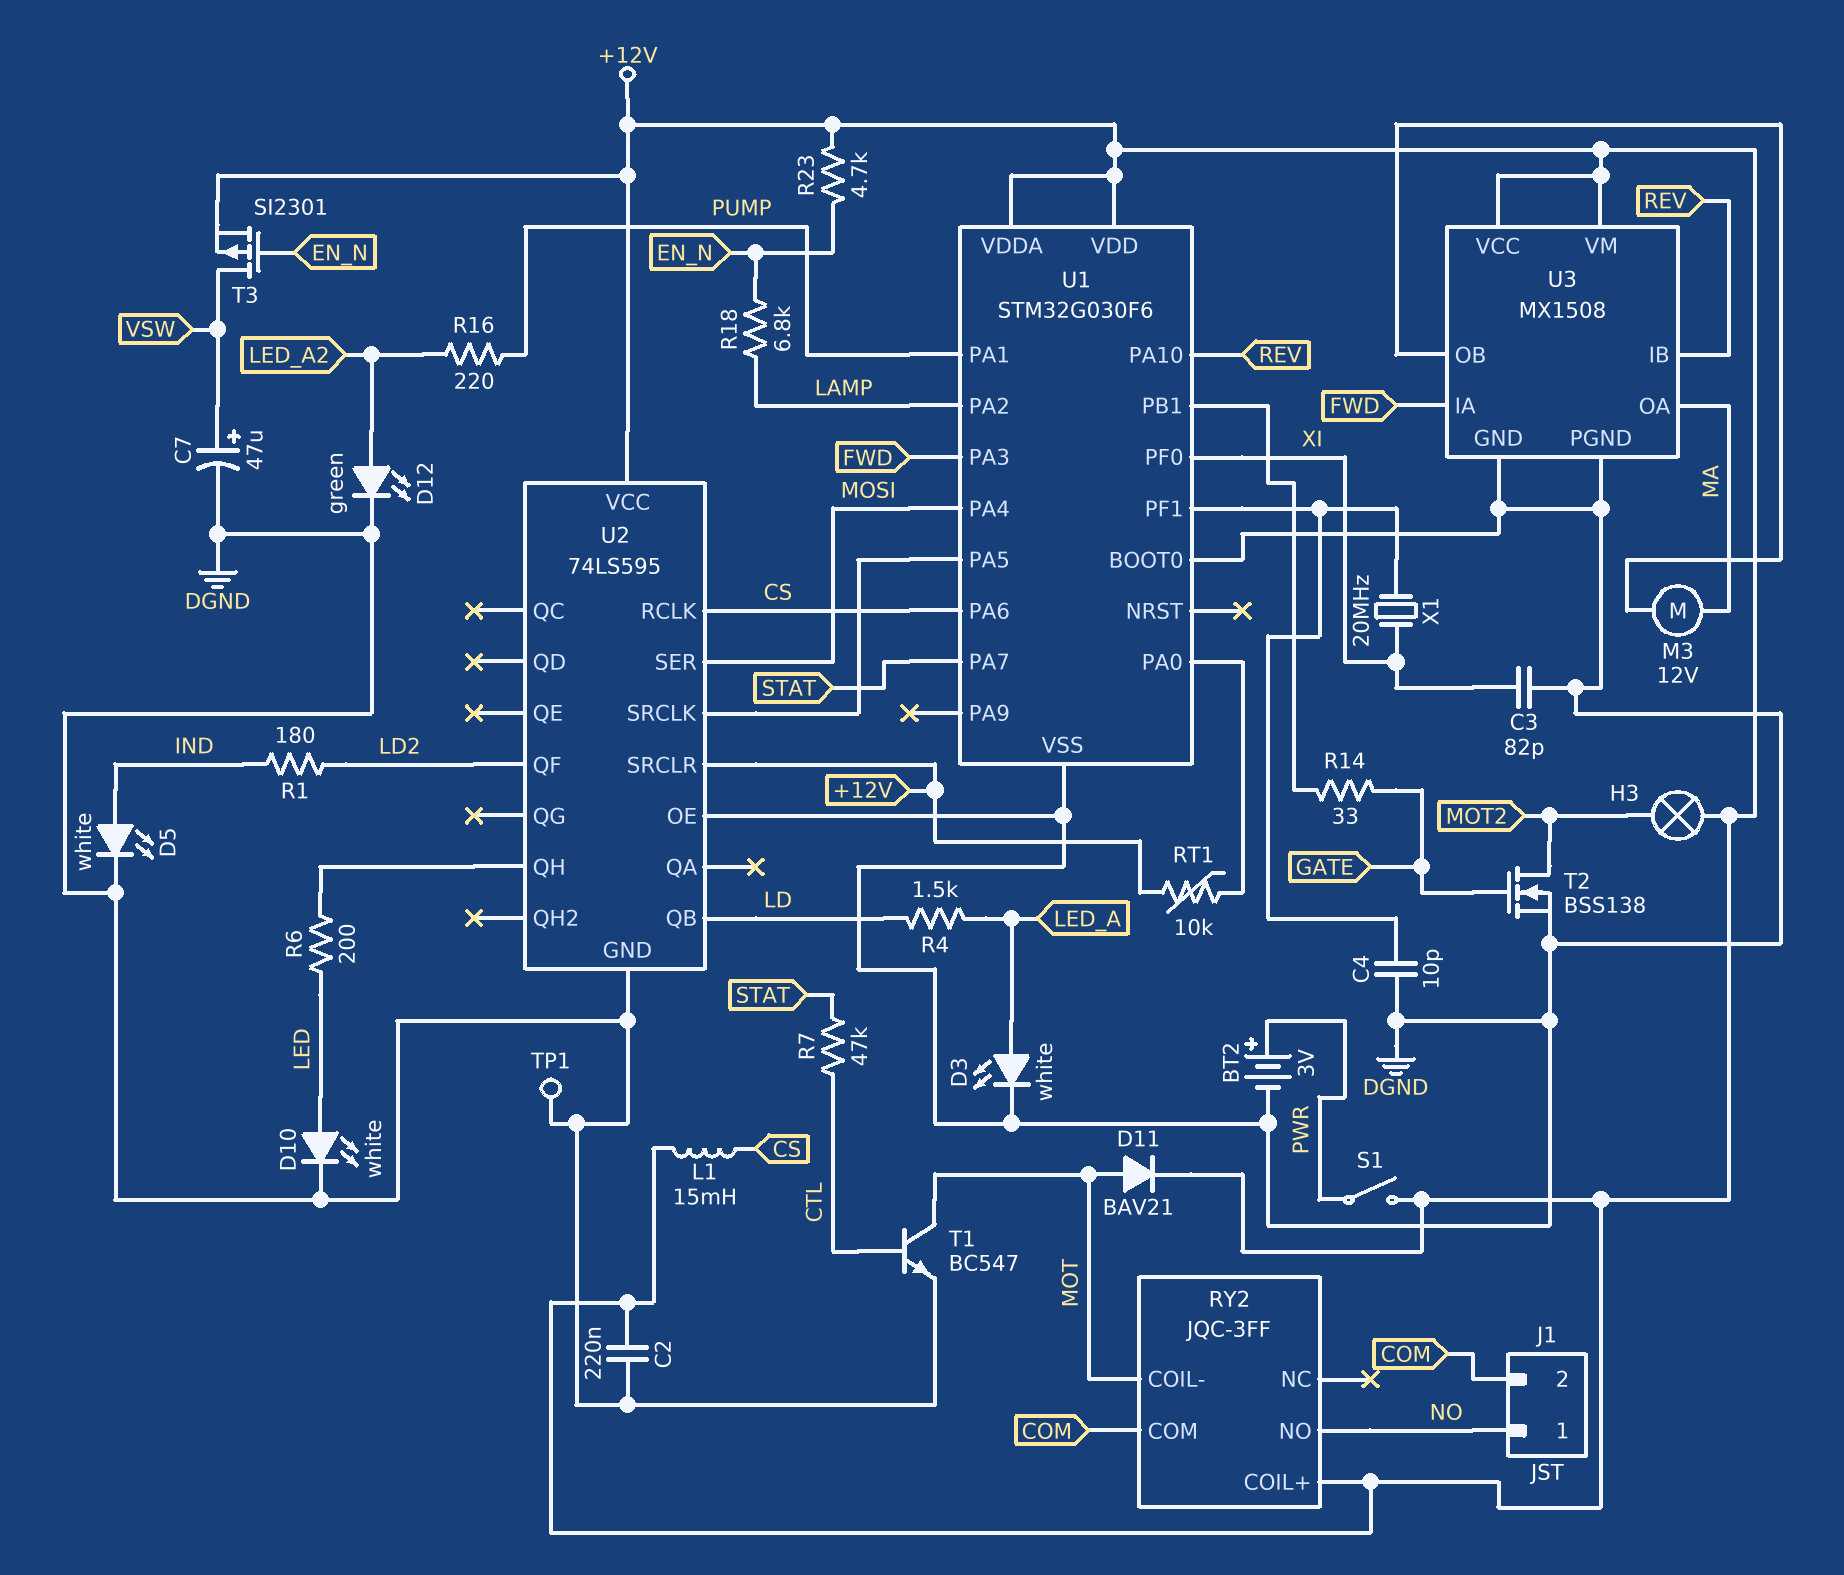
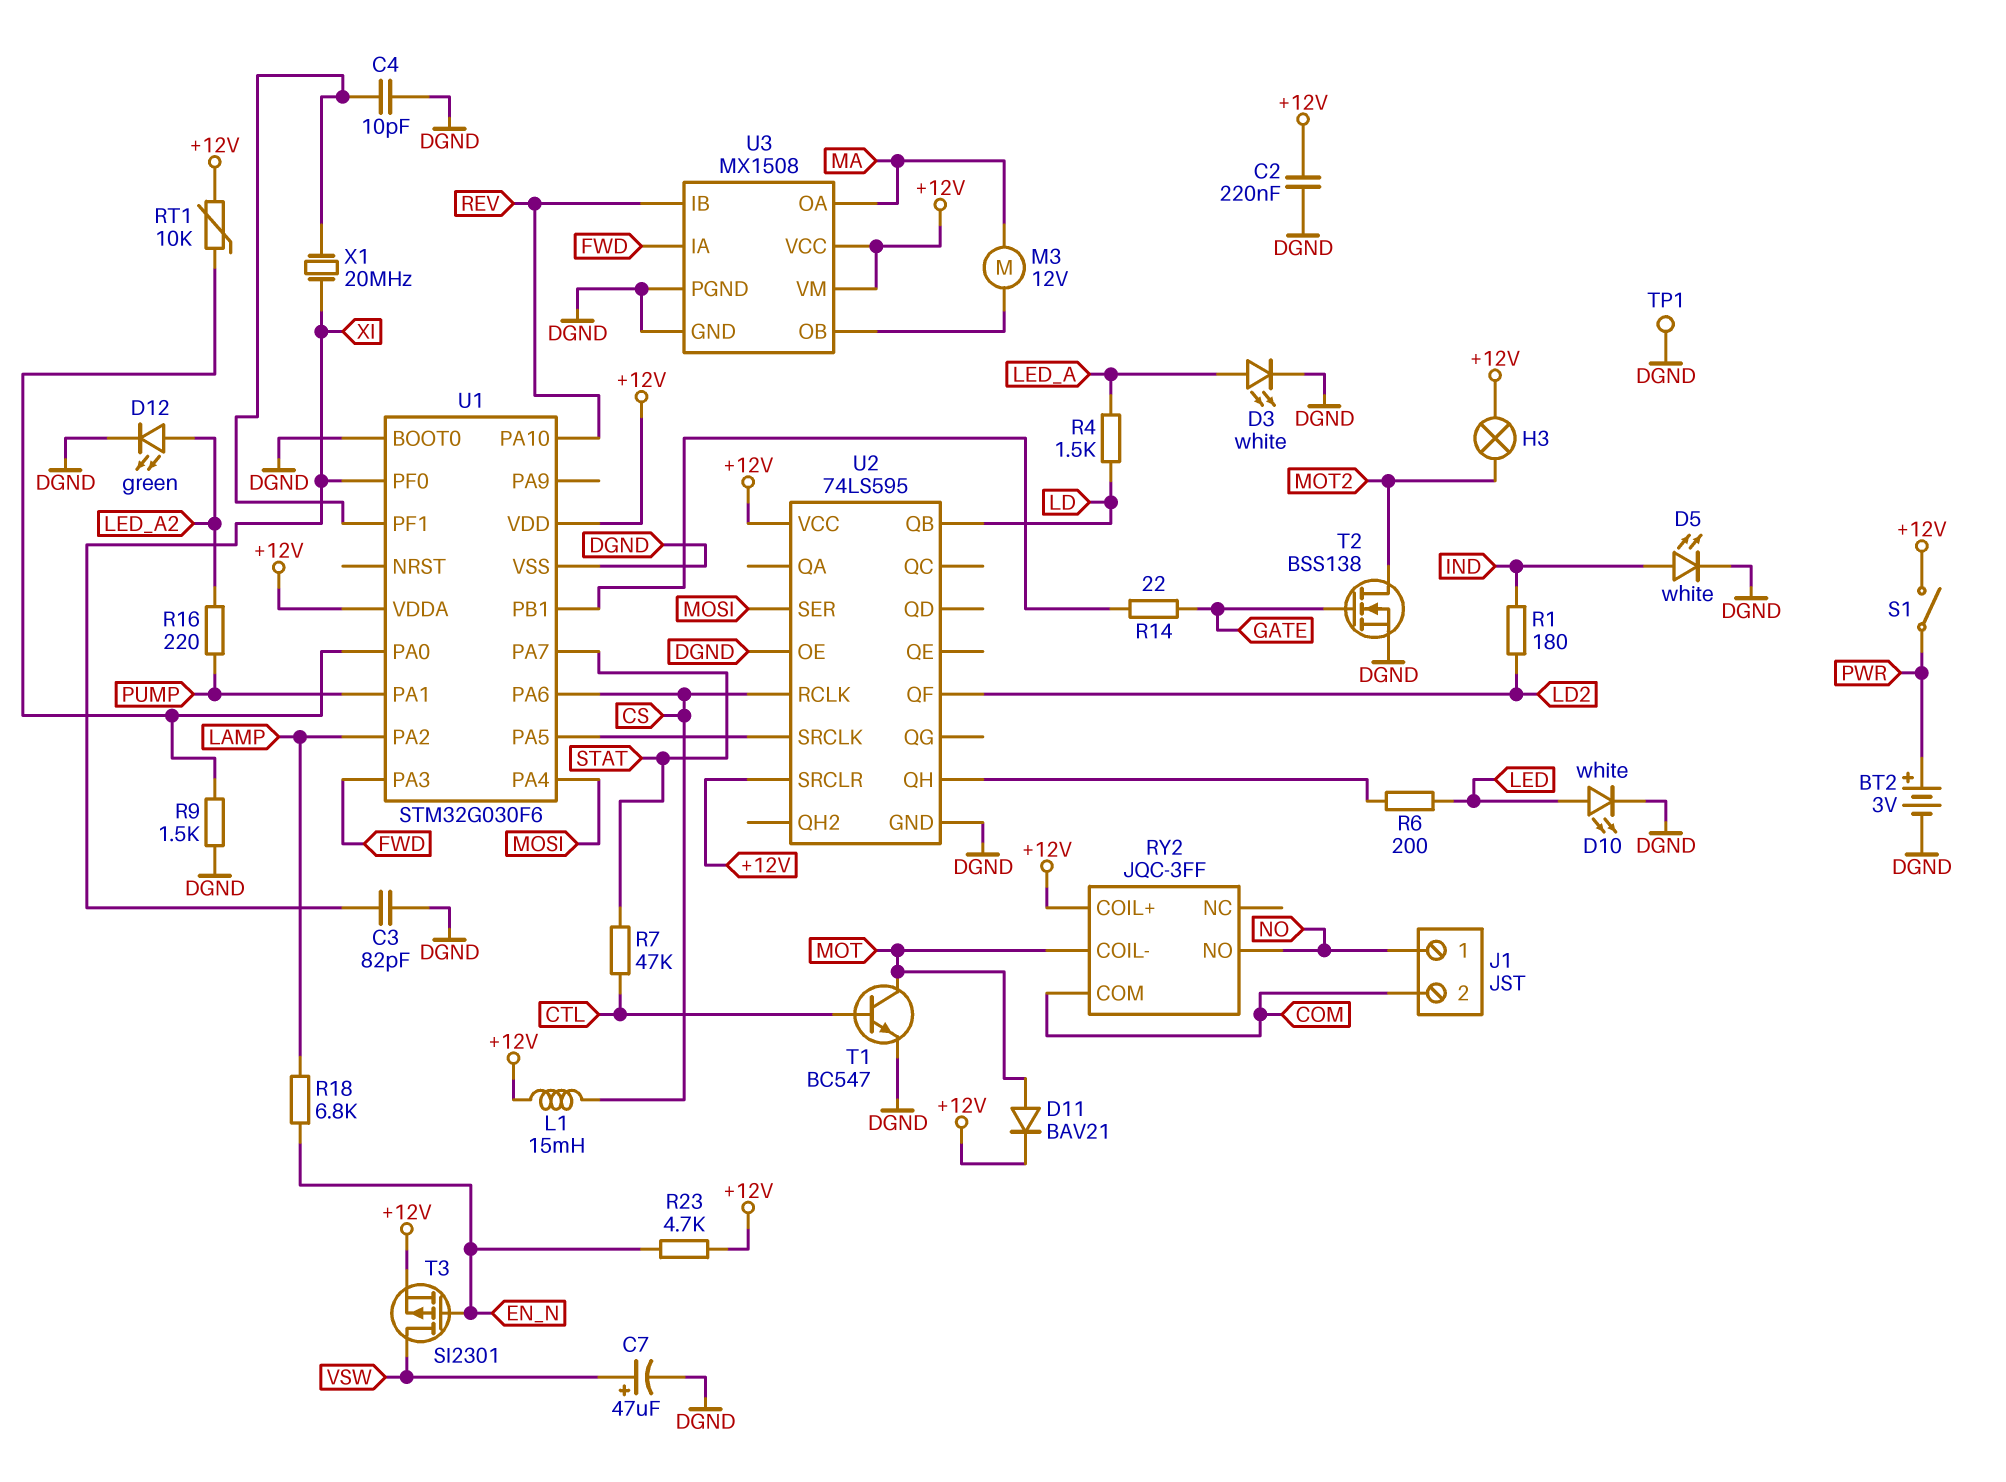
R9: none -> 1.5k (DGND, U1/PA0)
R14: 33 (GATE, U1/PB1) -> 22 (GATE, U1/PB1)

